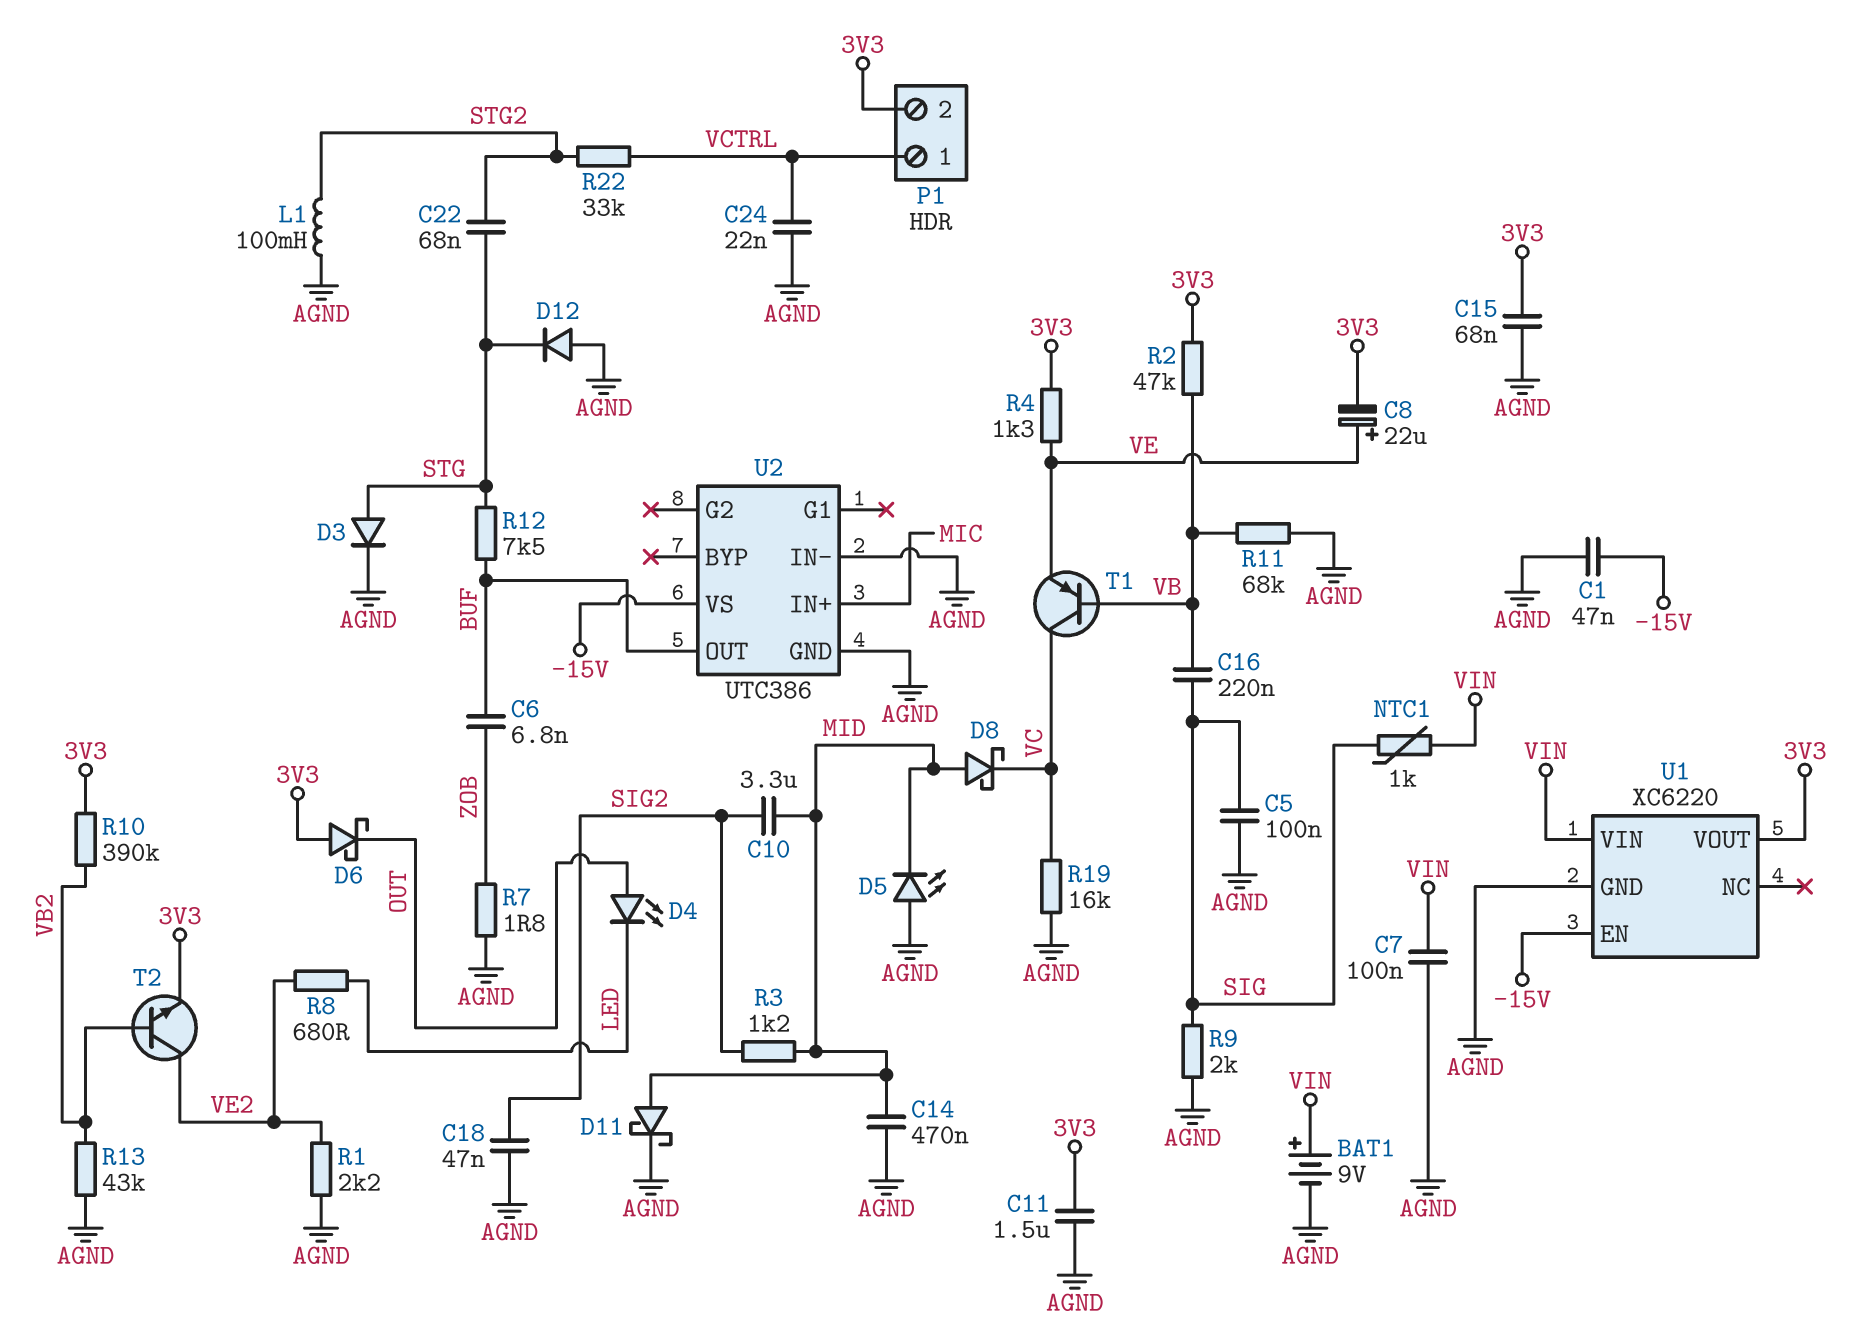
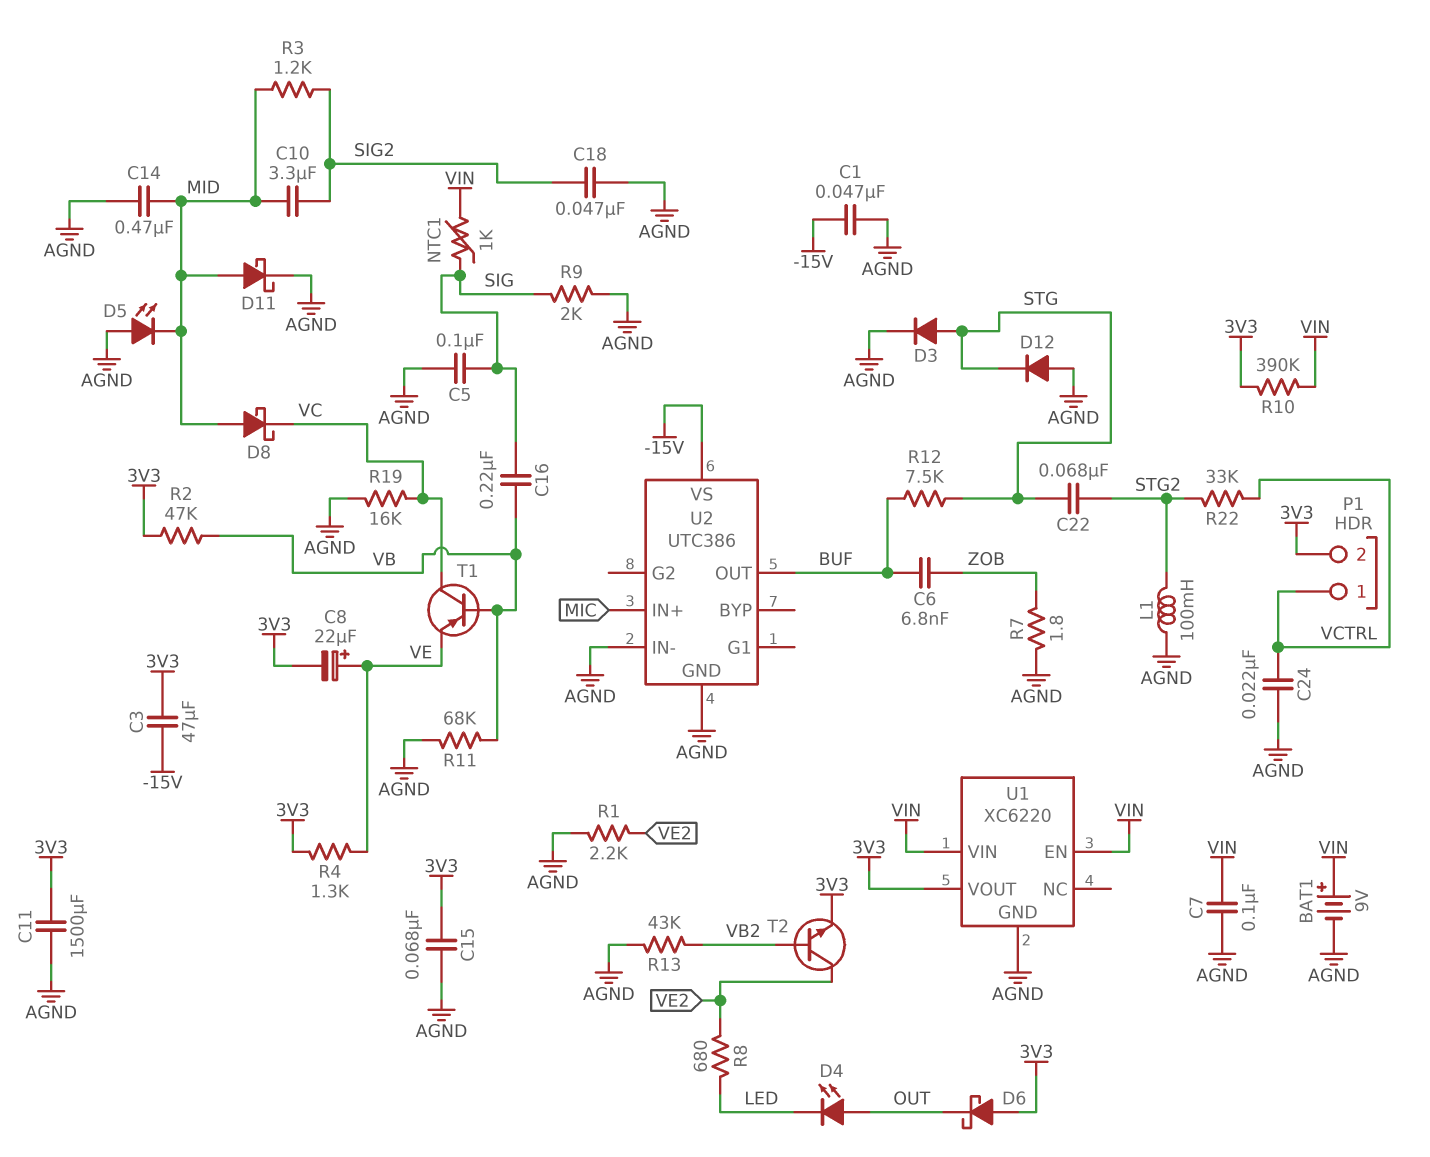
C3: none -> 47uF (-15V, 3V3)
C11: 1.5uF (3V3, AGND) -> 1500uF (3V3, AGND)
R10: 390k (3V3, VB2) -> 390k (3V3, VIN)
U1 pin EN: -15V -> VIN

